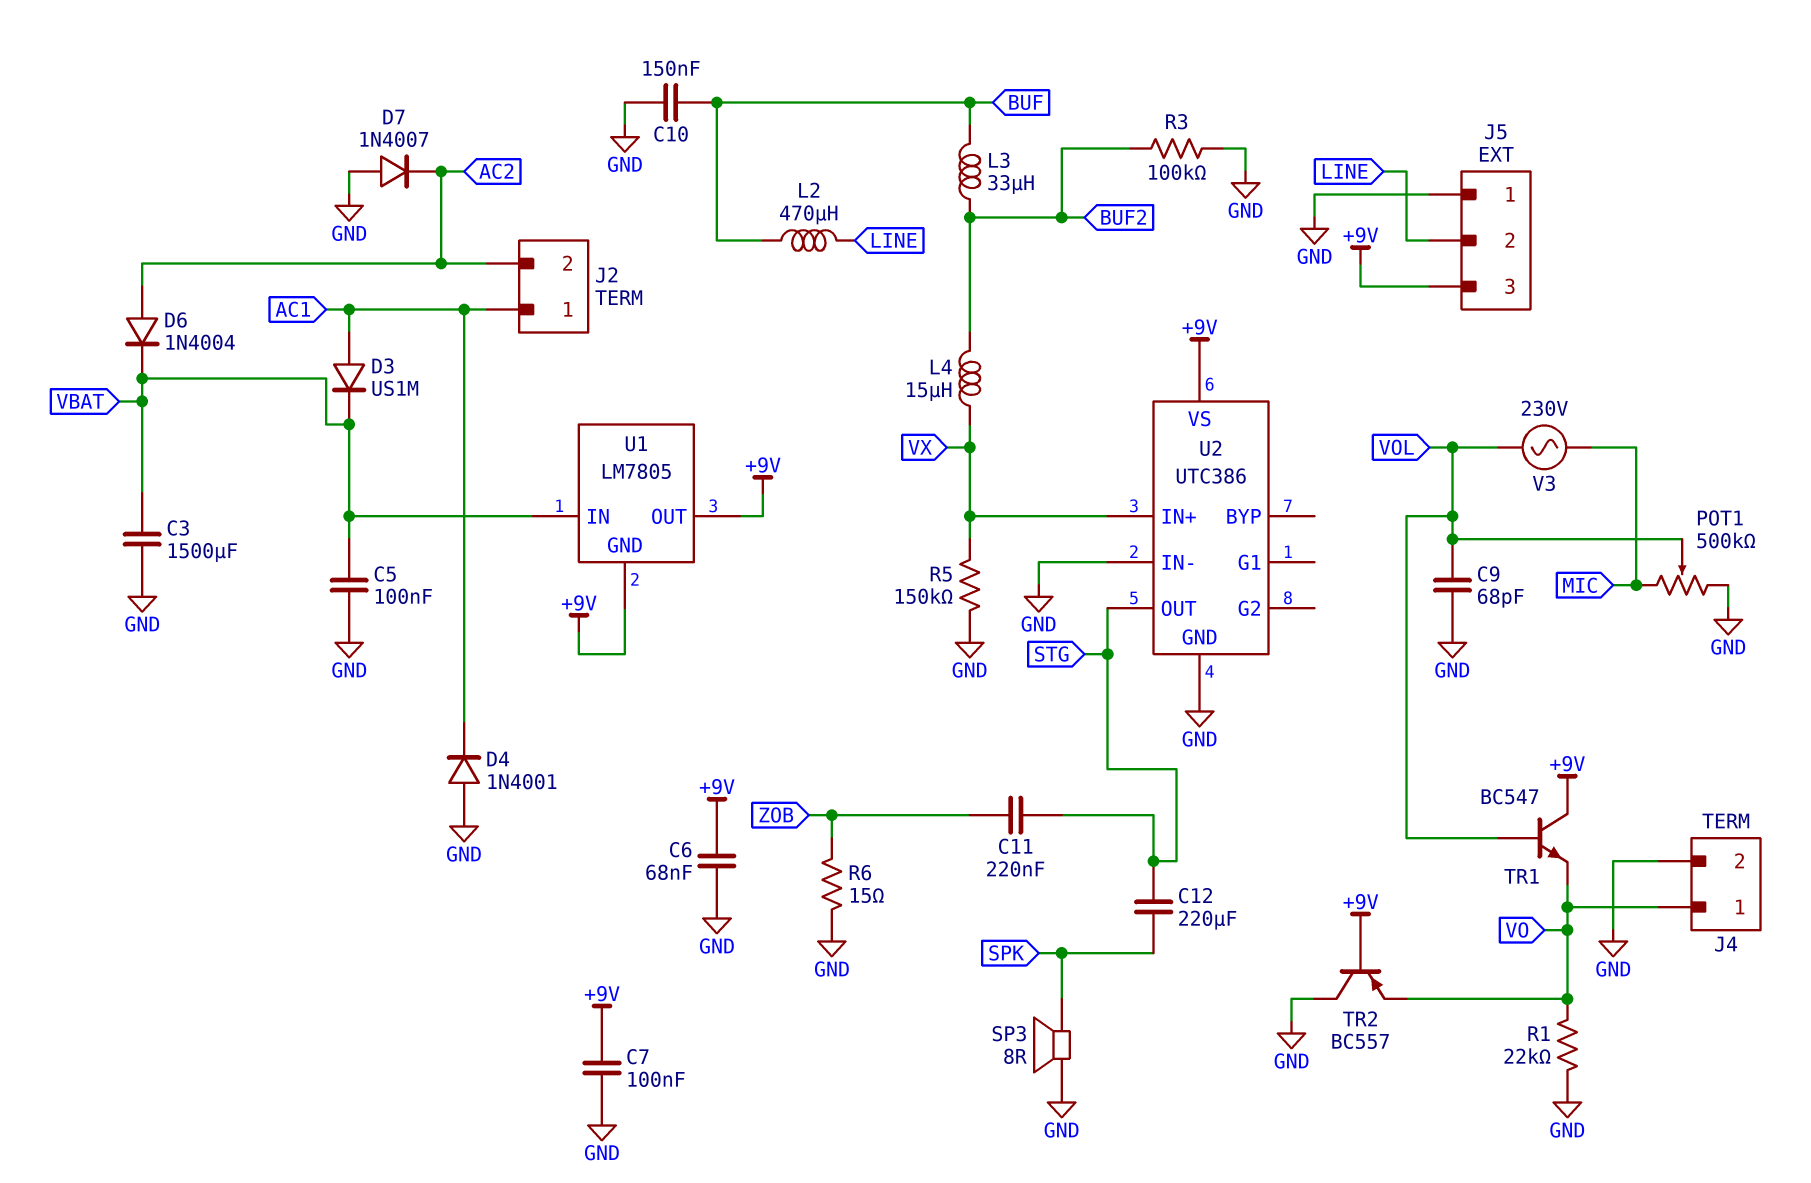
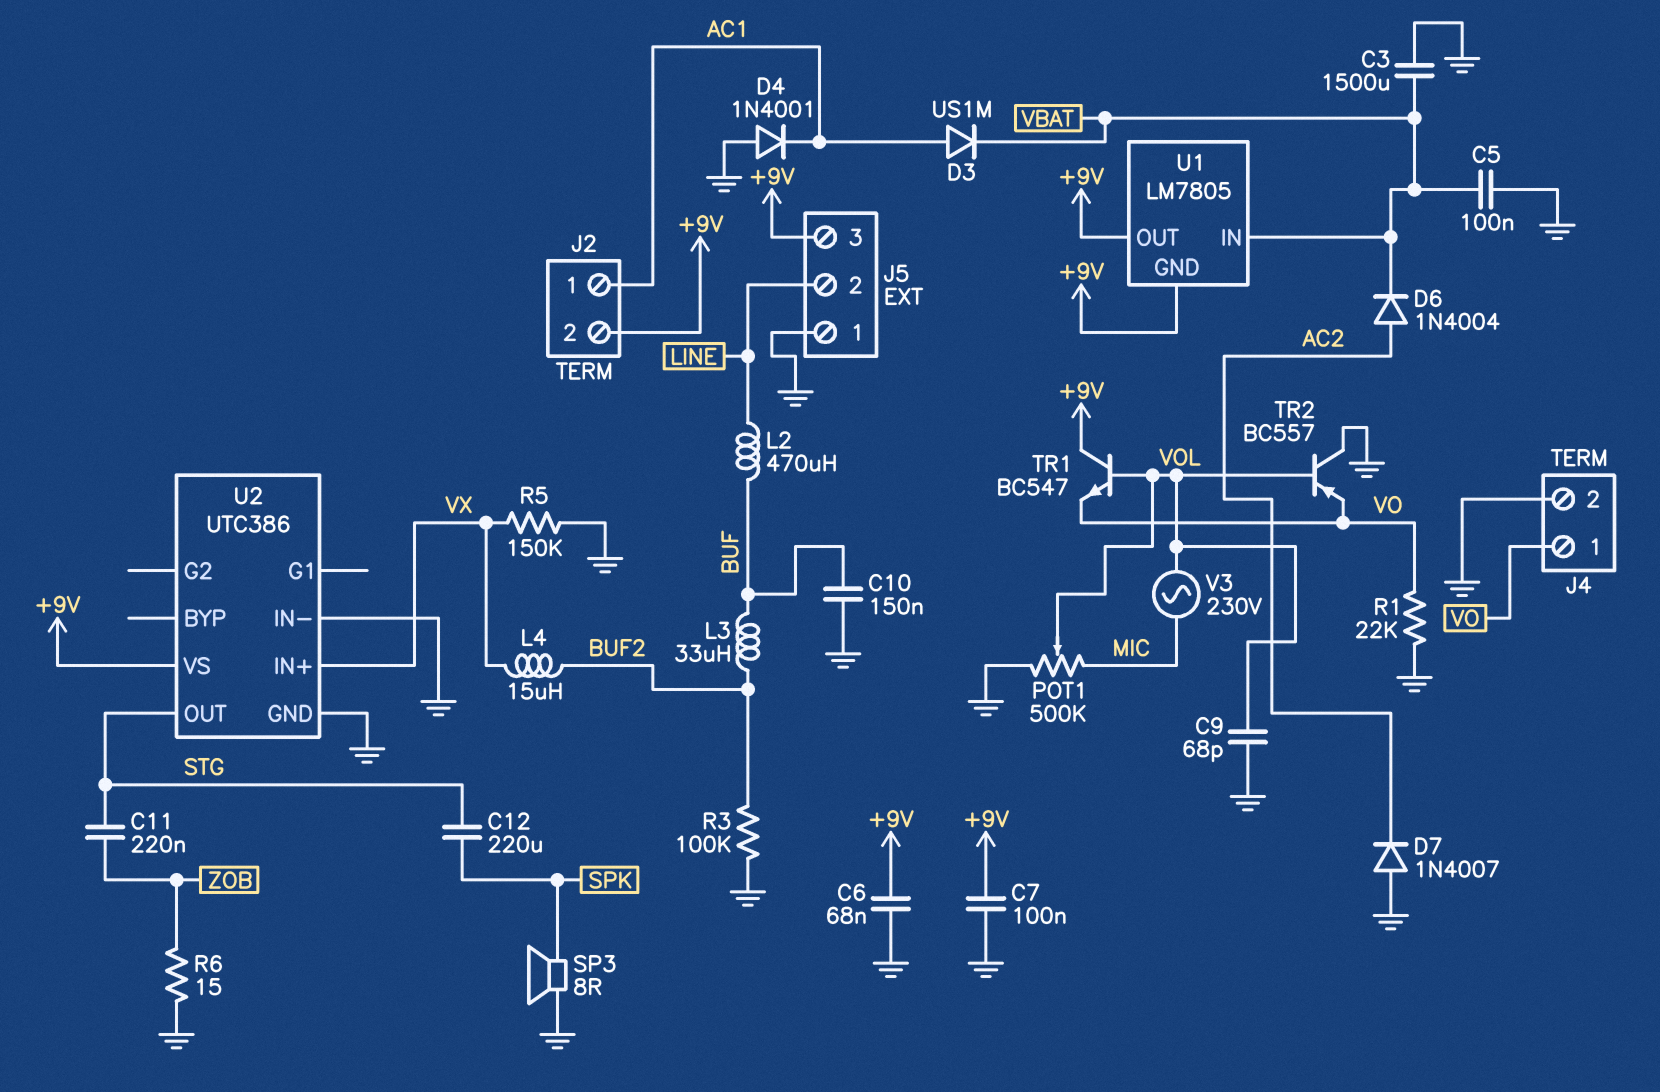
J2 pin 2: AC2 -> +9V
TR2: PNP BC557 (B +9V, C GND, E VO) -> PNP BC557 (B VOL, C GND, E VO)

